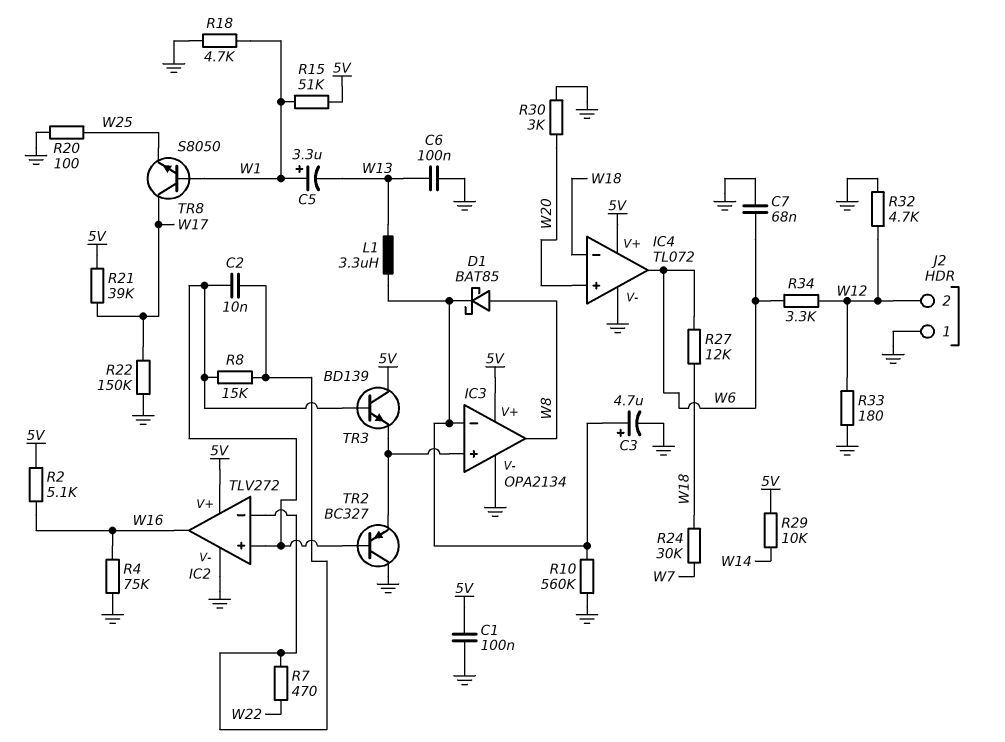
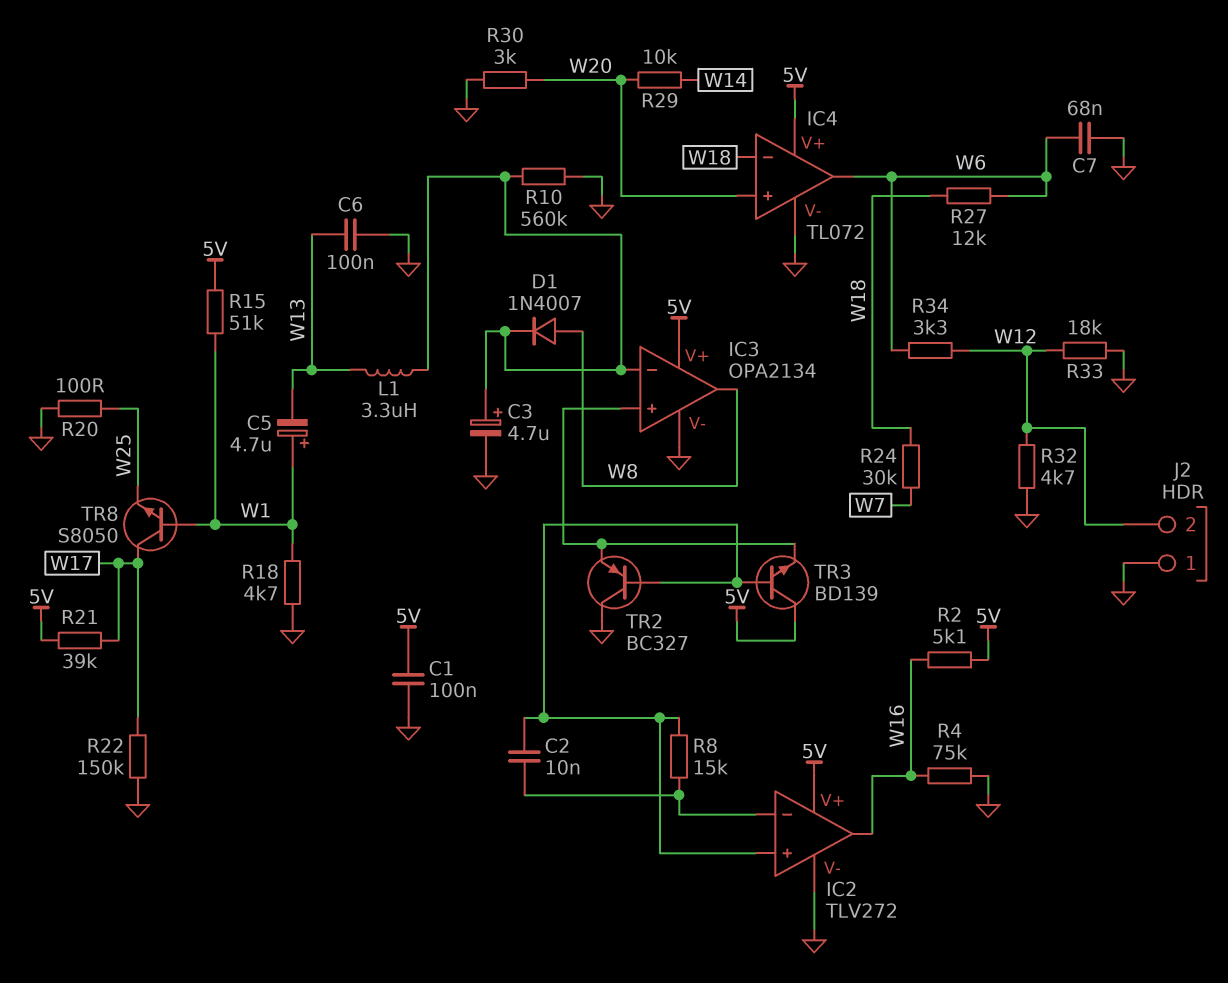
C5: 3.3uF (plus W1, minus W13) -> 4.7uF (plus W1, minus W13)
D1: schottky BAT85 (A W8, K IC3/in-) -> diode 1N4007 (A W8, K IC3/in-)
R7: 470 (IC2/in-, W22) -> none
R29: 10k (5V, W14) -> 10k (W14, W20)
R33: 180 (GND, W12) -> 18k (GND, W12)

